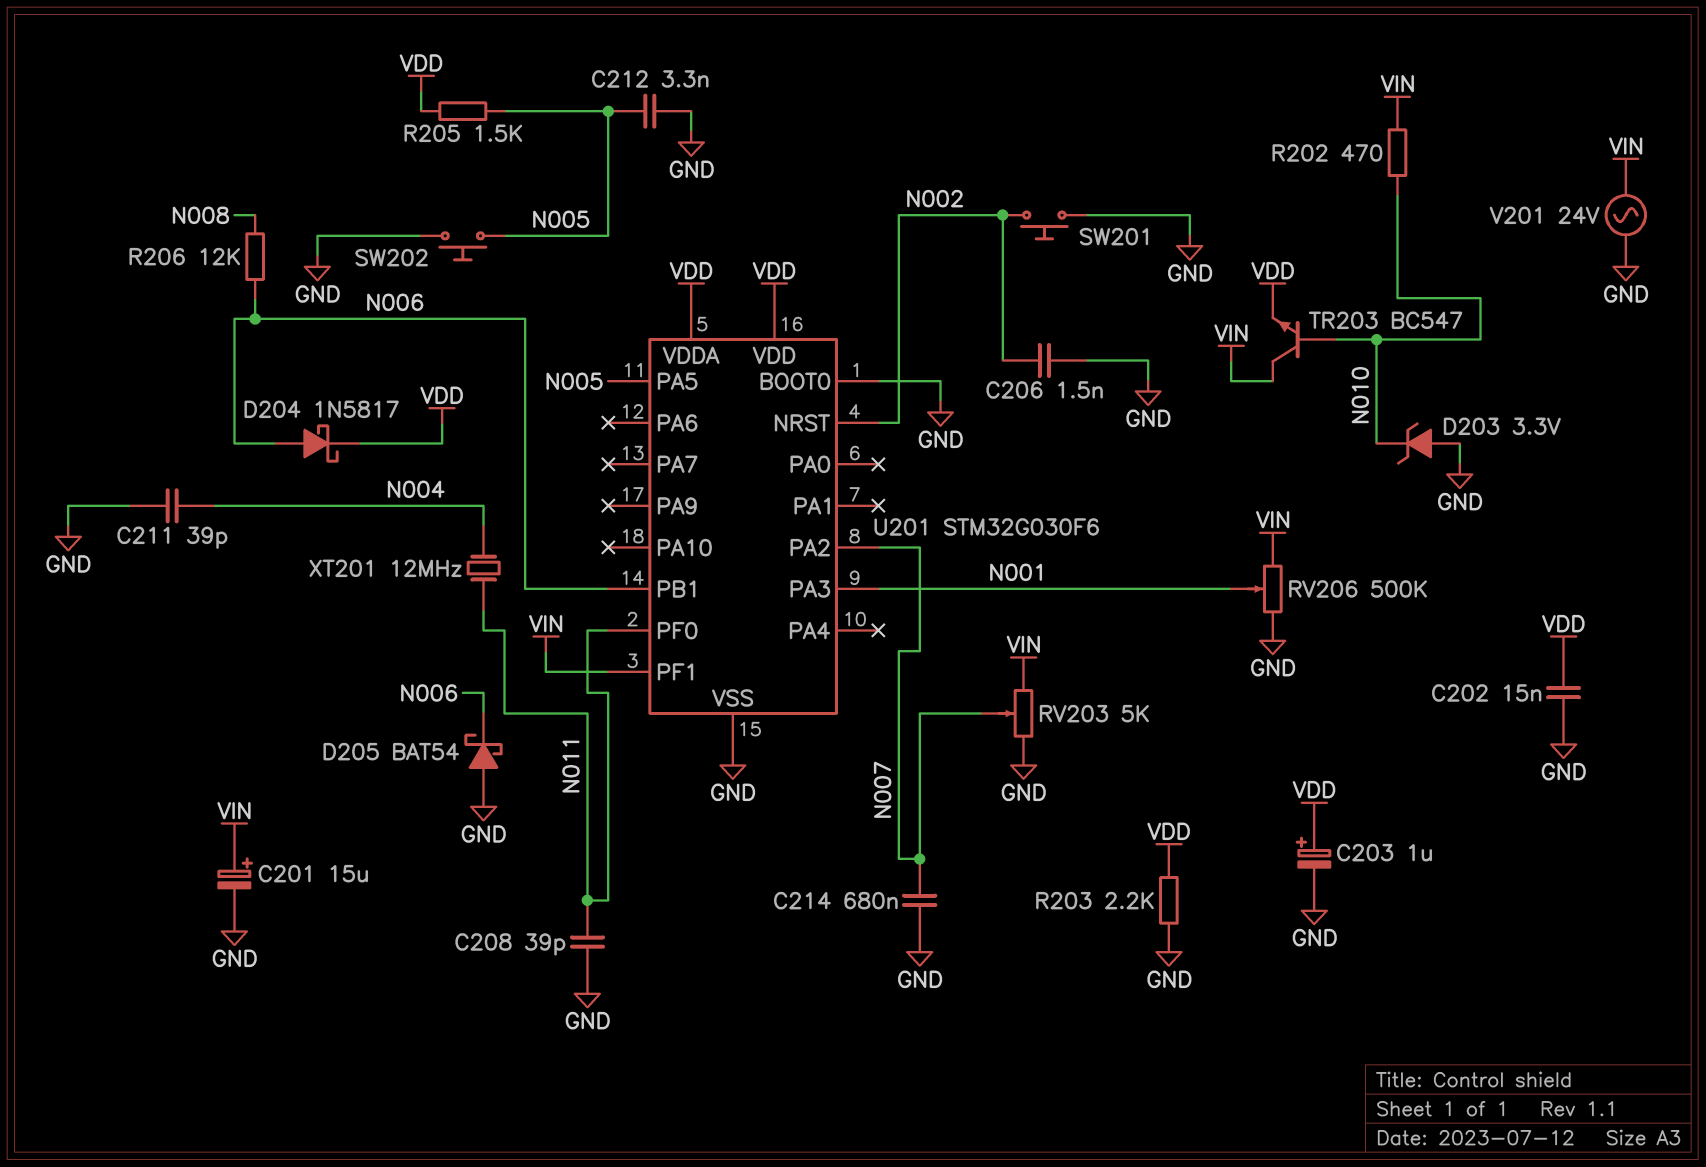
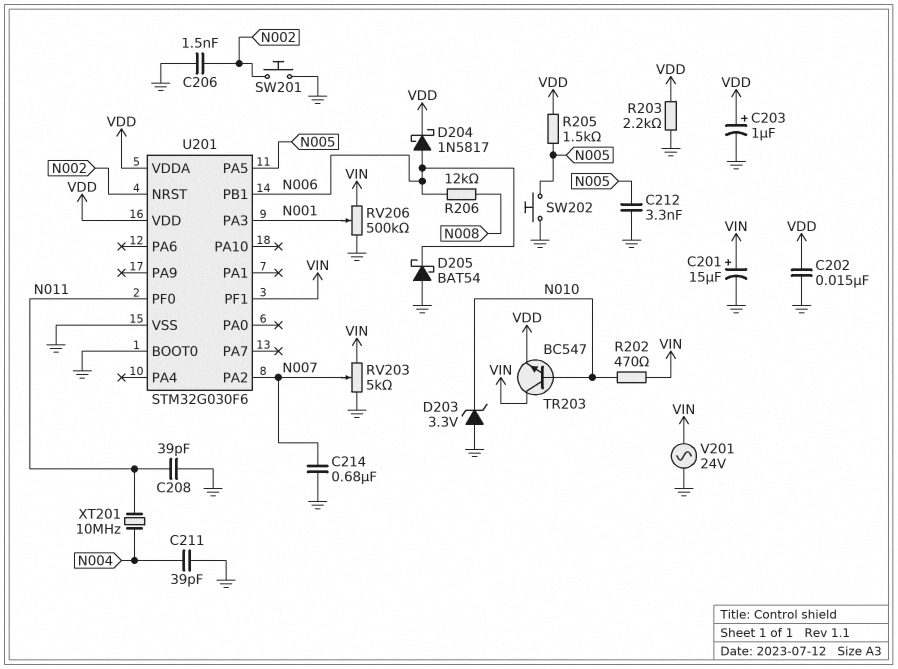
XT201: 12MHz (N004, N011) -> 10MHz (N004, N011)

